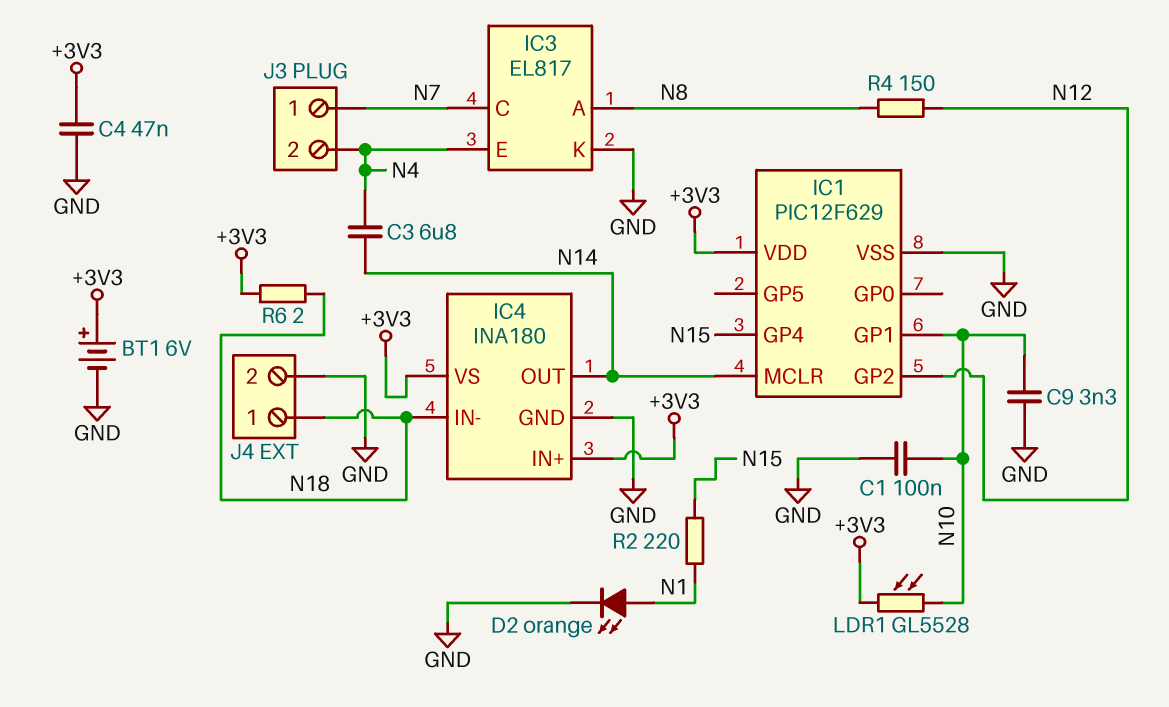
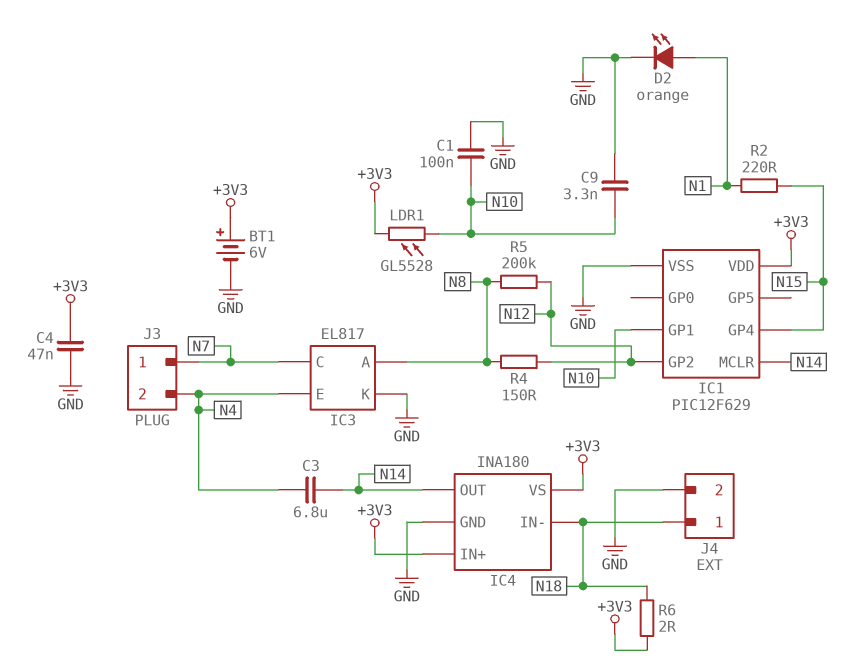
R5: none -> 200k (N8, N12)

